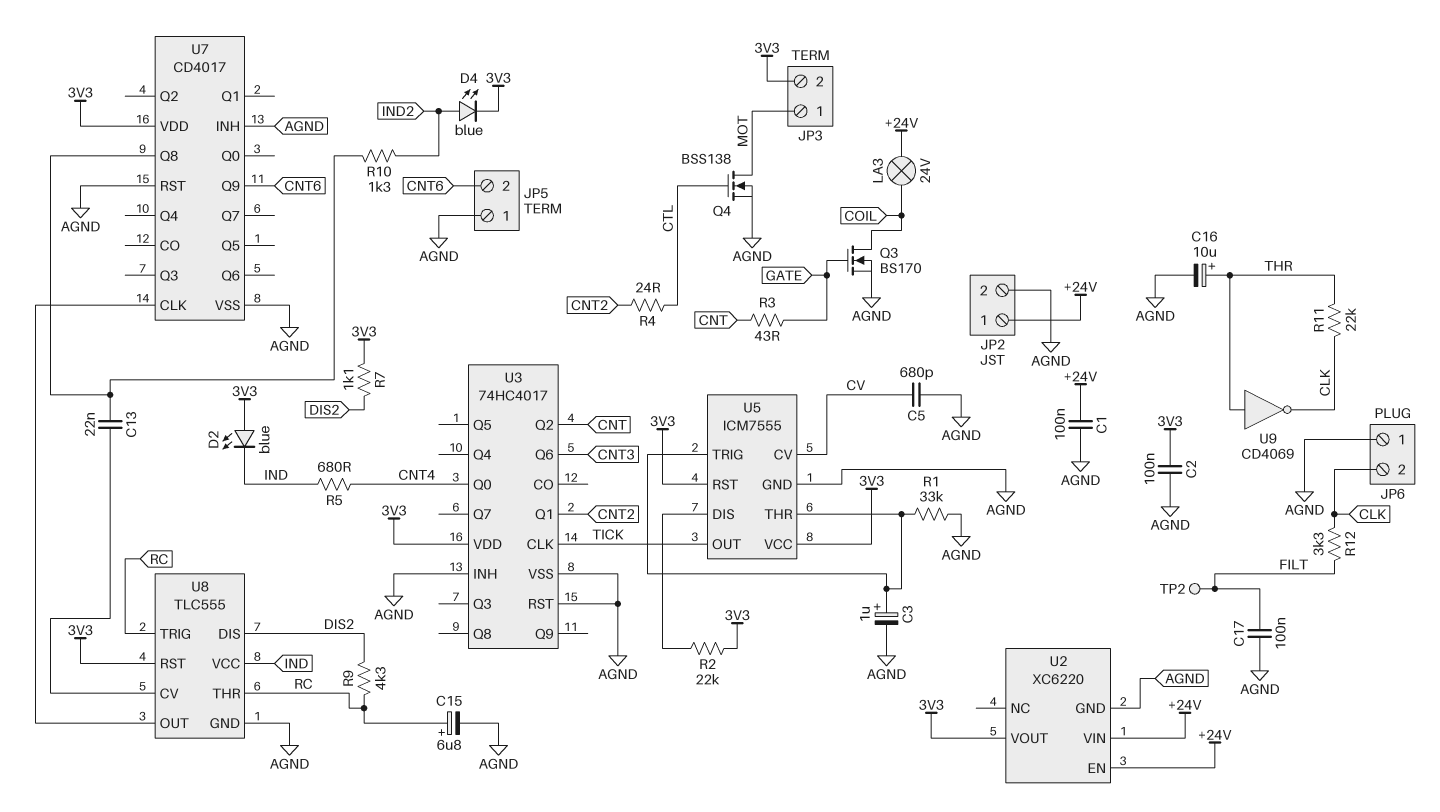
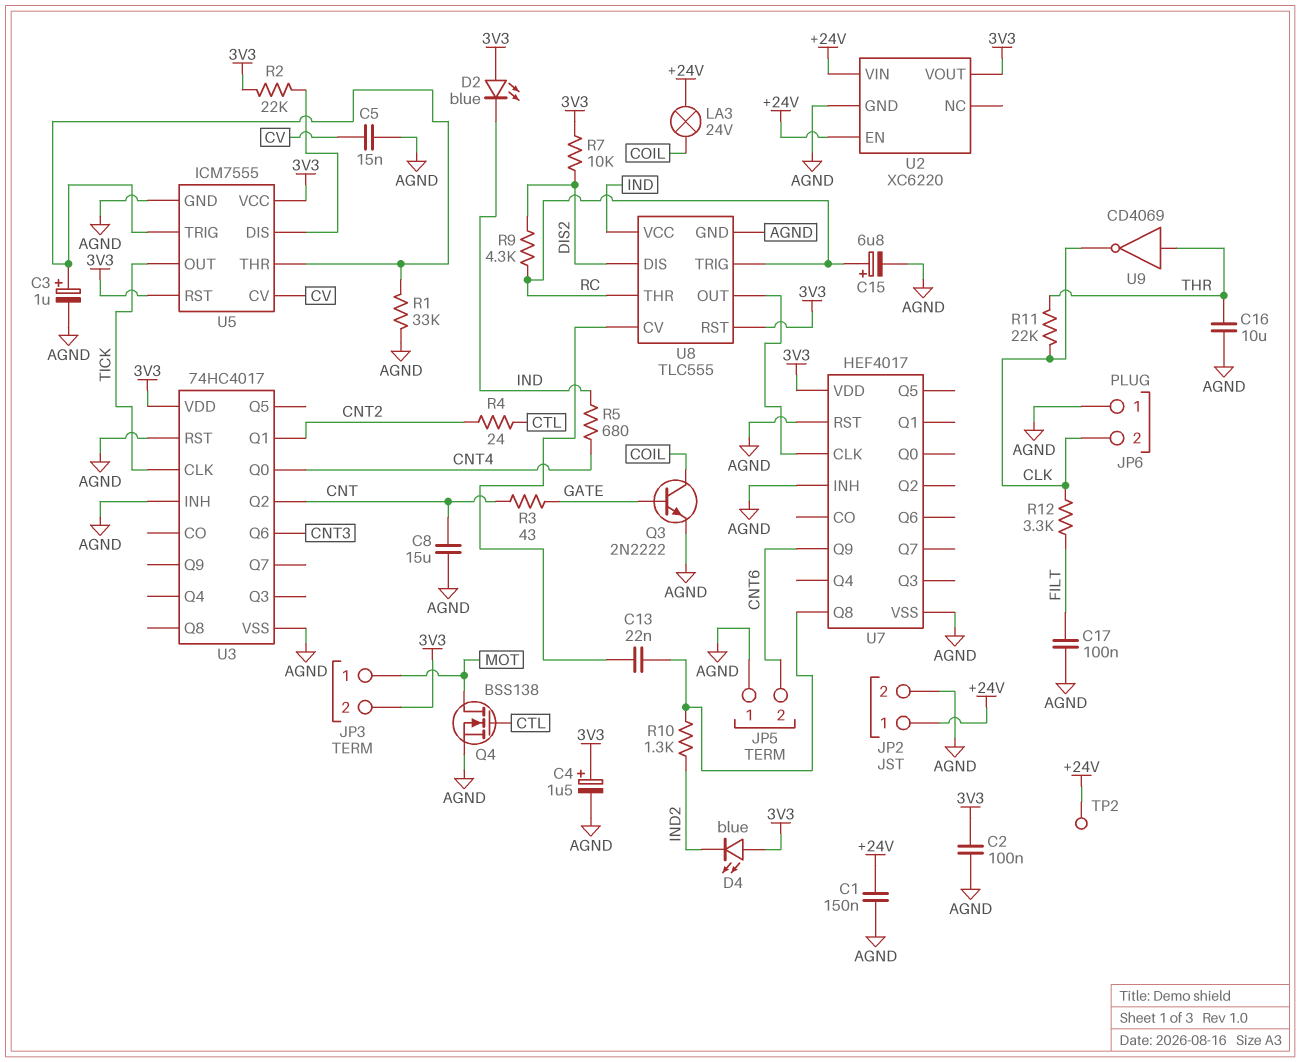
C1: 100nF (+24V, AGND) -> 150nF (+24V, AGND)
C4: none -> 1.5uF (plus 3V3, minus AGND)
C5: 680pF (AGND, CV) -> 15nF (AGND, CV)
C8: none -> 15uF (AGND, CNT)
C16: 10uF (plus THR, minus AGND) -> 10uF (AGND, THR)
D4: LED blue (A IND2, K 3V3) -> LED blue (A 3V3, K IND2)
Q3: NMOS BS170 (G GATE, D COIL, S AGND) -> NPN 2N2222 (B GATE, C COIL, E AGND)
R7: 1.1k (3V3, DIS2) -> 10k (3V3, DIS2)
TP2: test point (FILT) -> test point (+24V)
U7: CD4017 -> HEF4017

